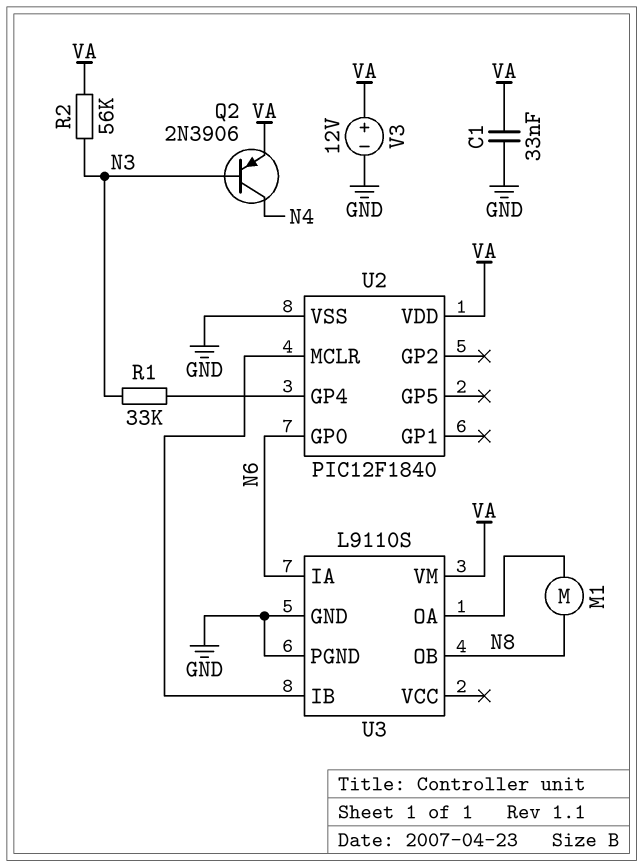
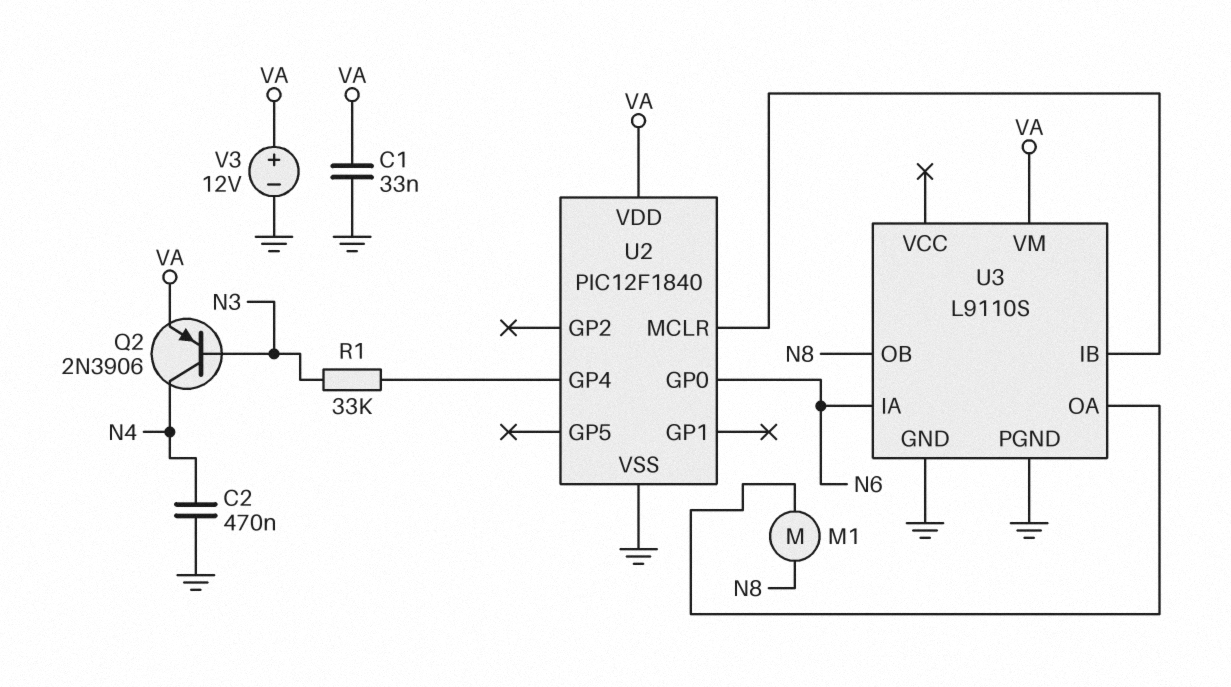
C2: none -> 470nF (GND, N4)
R2: 56k (N3, VA) -> none

